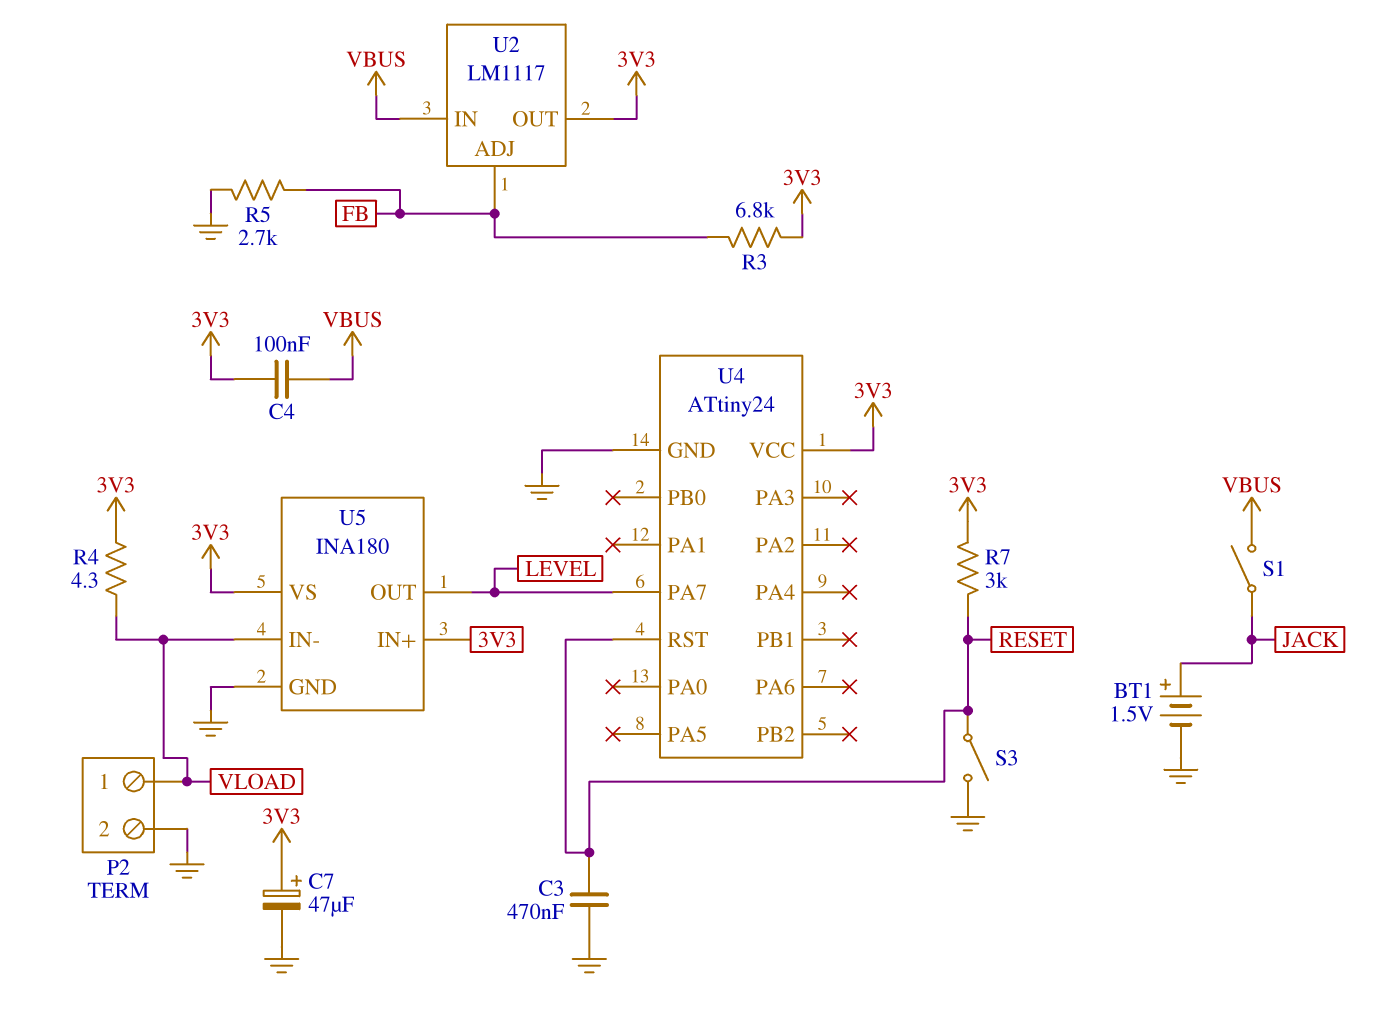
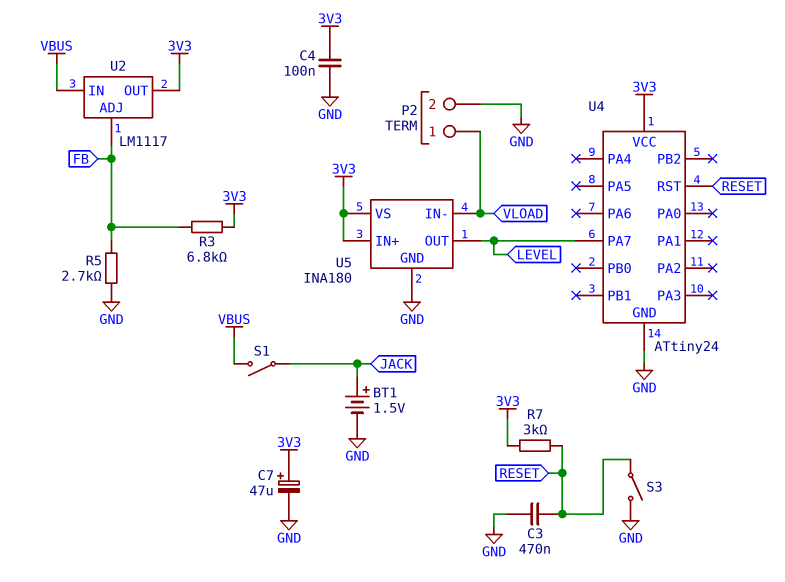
C4: 100nF (3V3, VBUS) -> 100nF (3V3, GND)
R4: 4.3 (3V3, VLOAD) -> none

